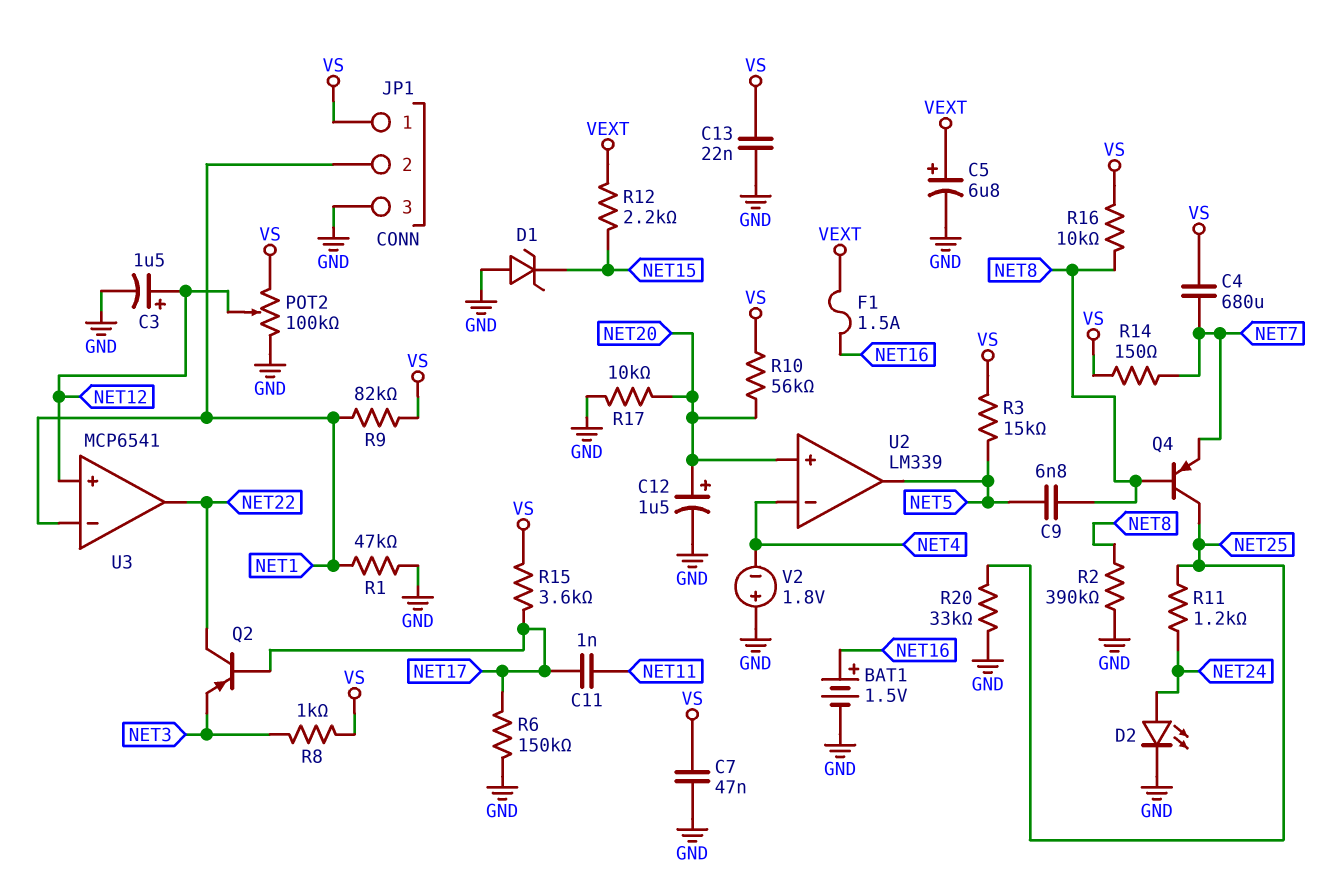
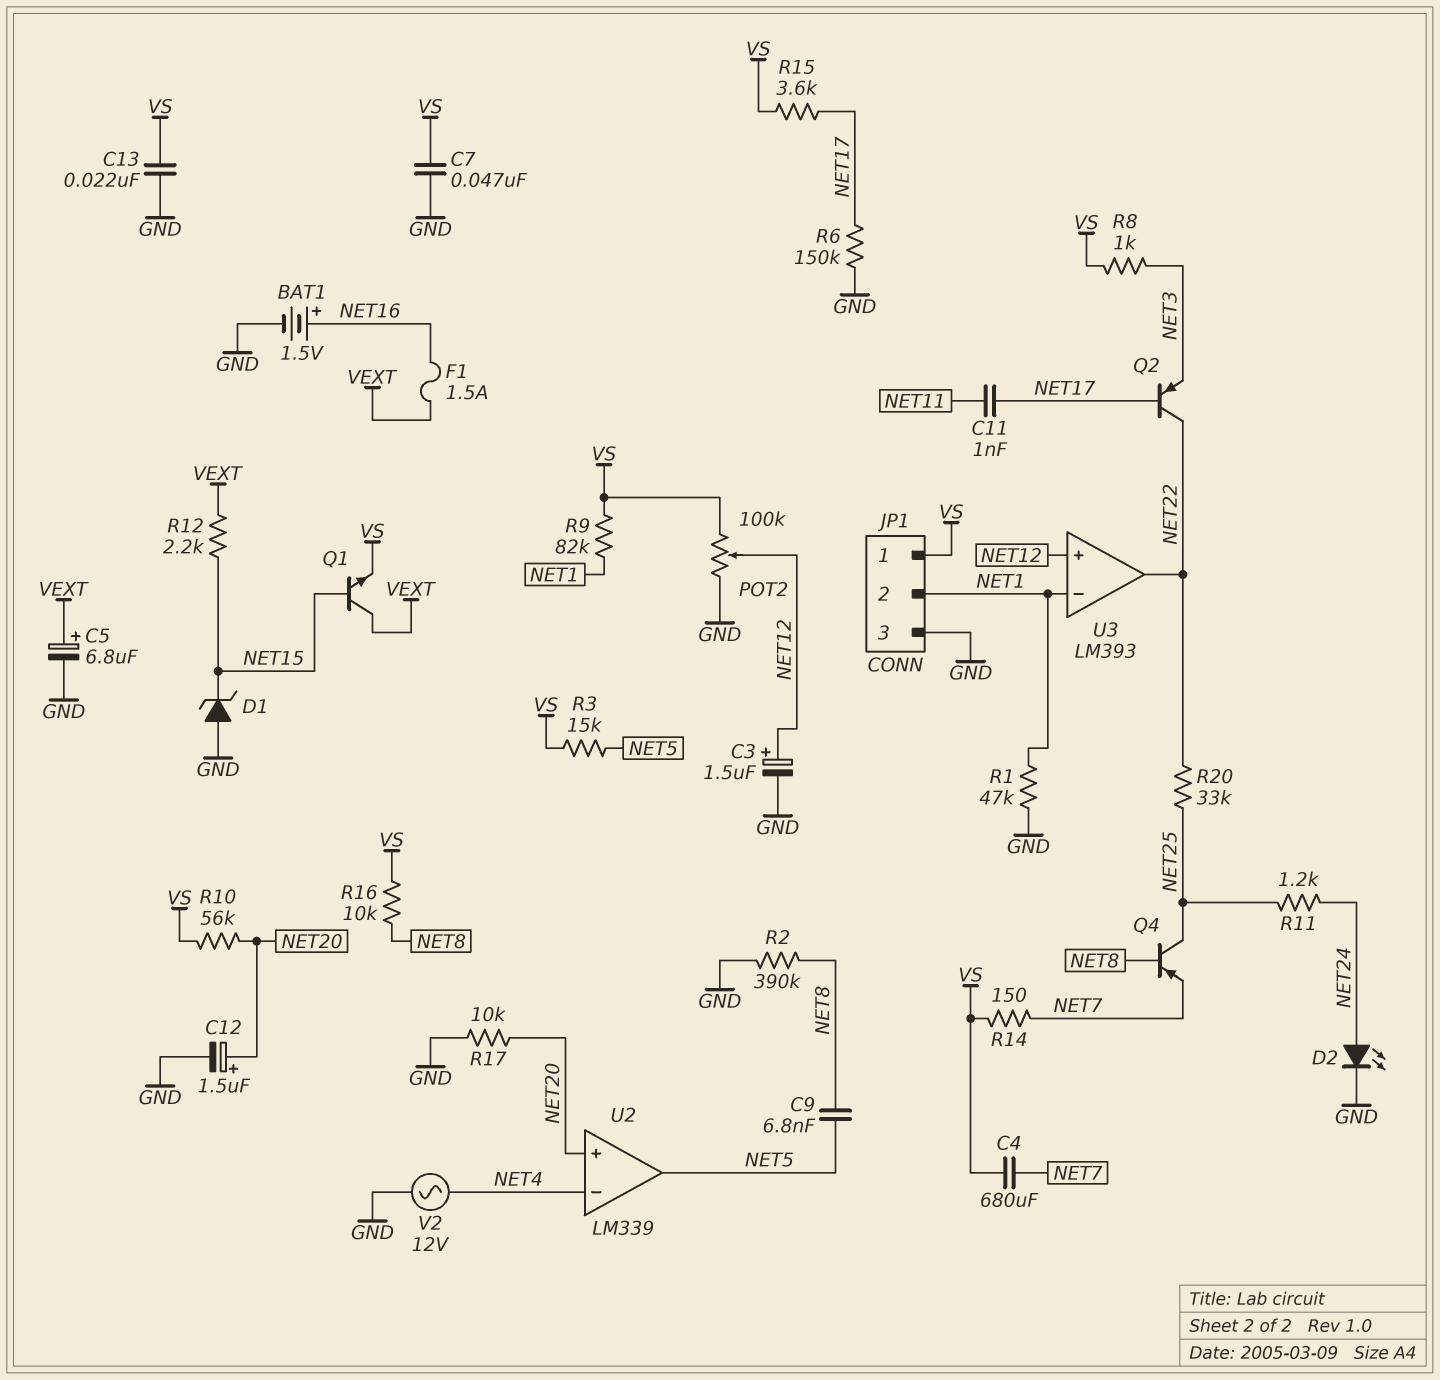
Q1: none -> NPN (B NET15, C VEXT, E VS)
R20: 33k (GND, NET25) -> 33k (NET22, NET25)
U3: MCP6541 -> LM393
V2: 1.8V (plus GND, minus NET4) -> AC 12V (GND, NET4)

